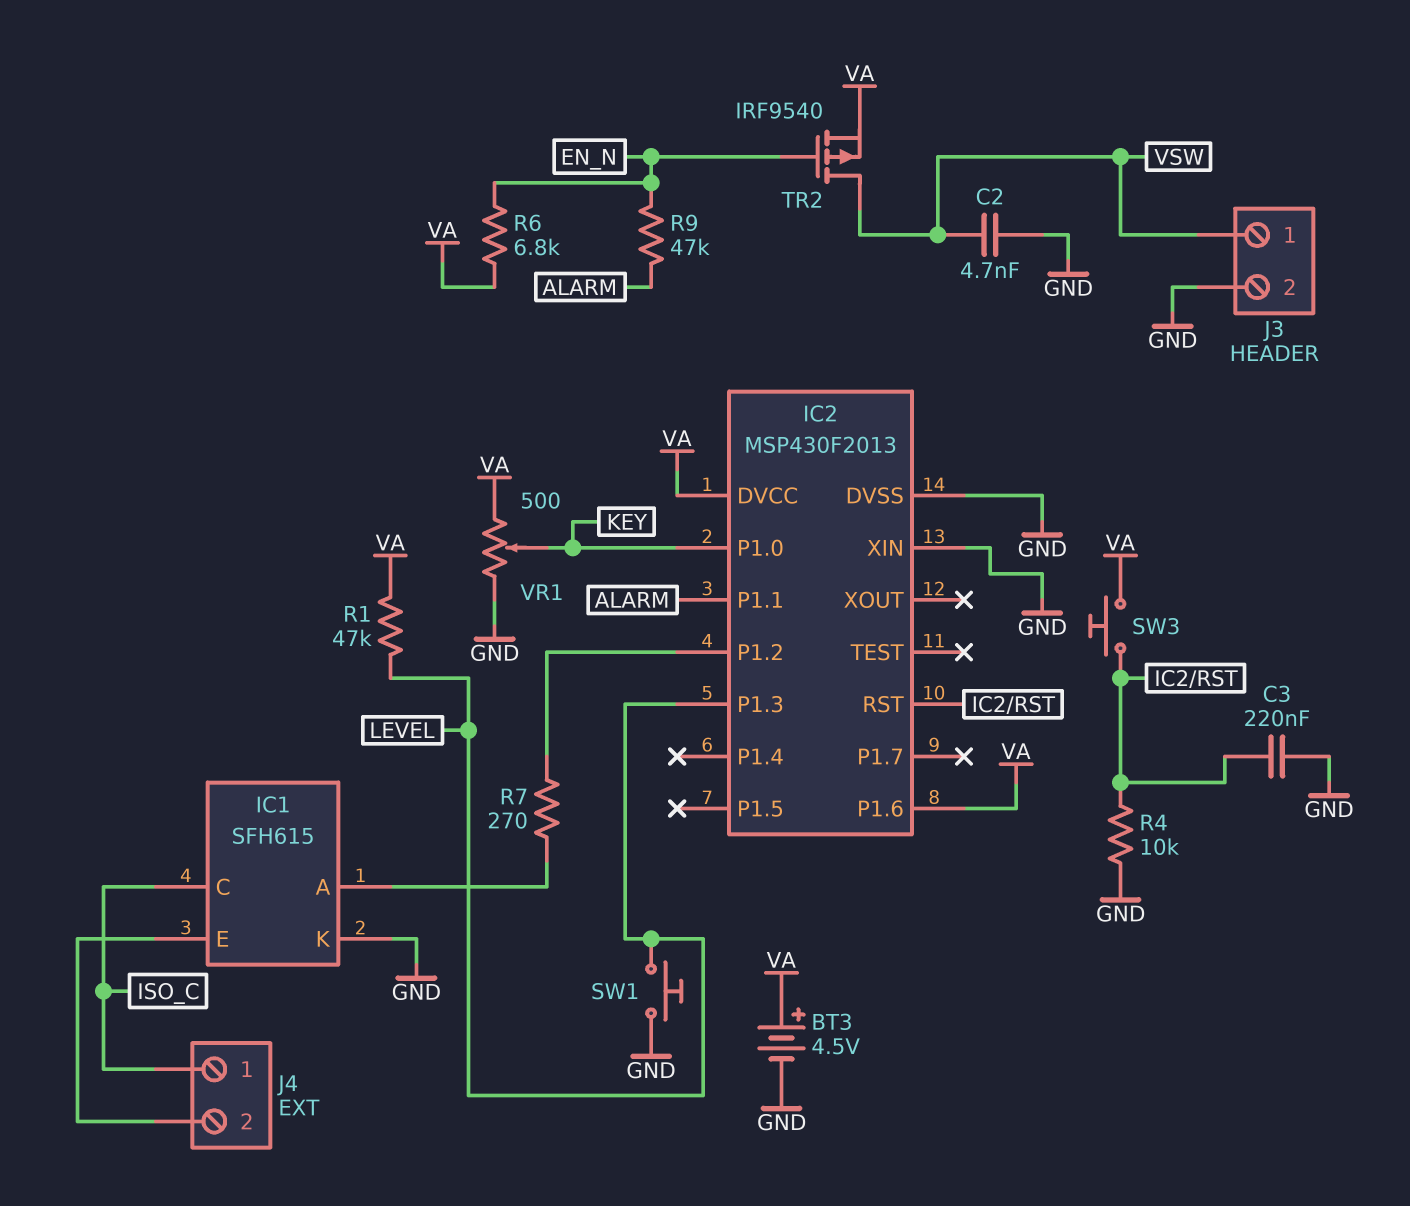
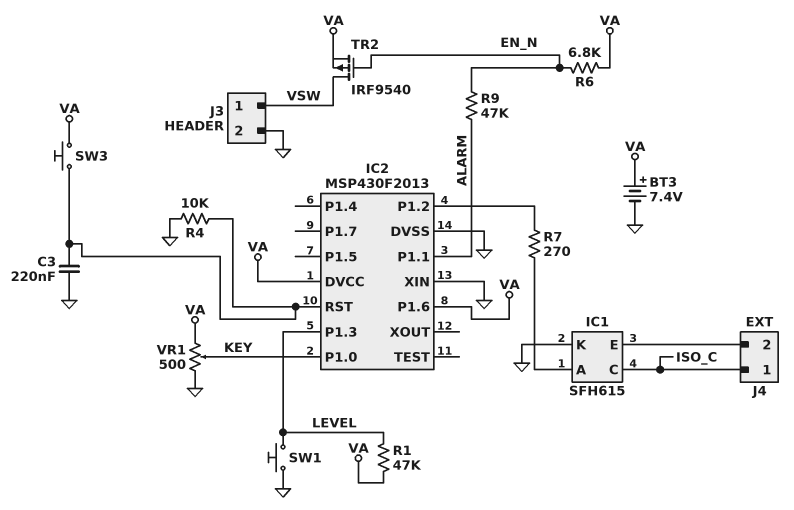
BT3: 4.5V (plus VA, minus GND) -> 7.4V (plus VA, minus GND)
C2: 4.7nF (GND, VSW) -> none

